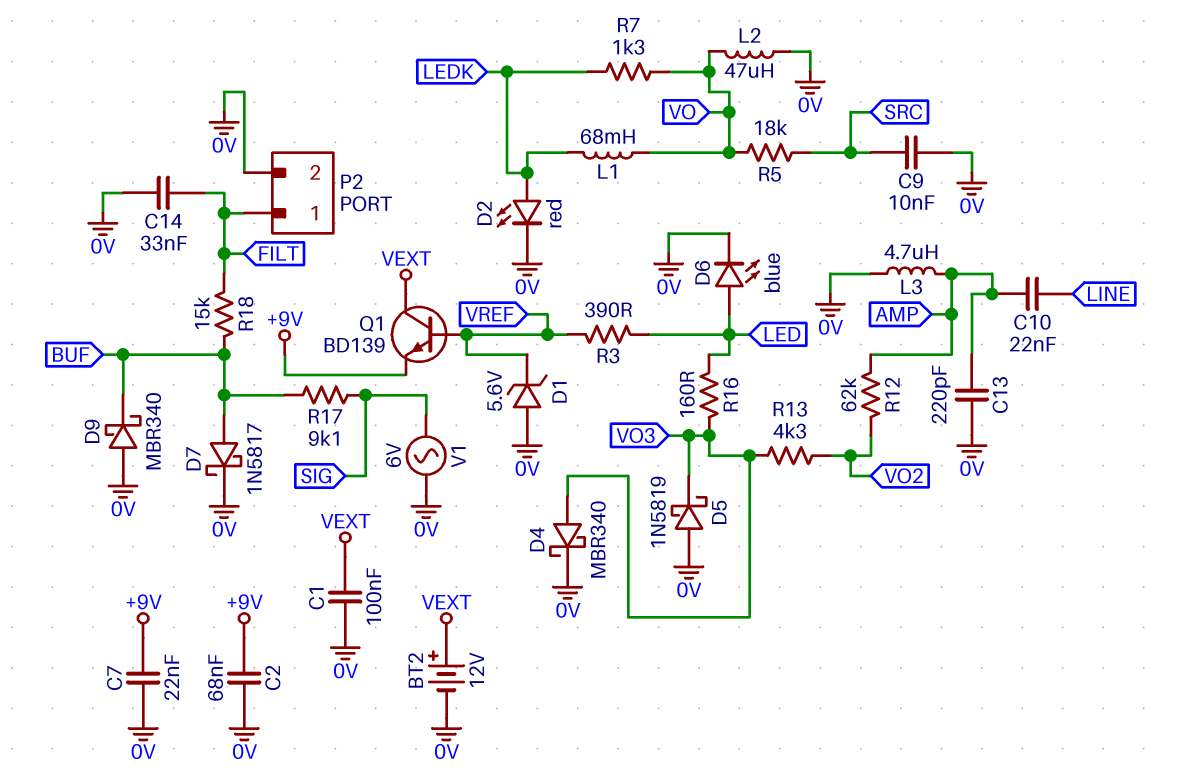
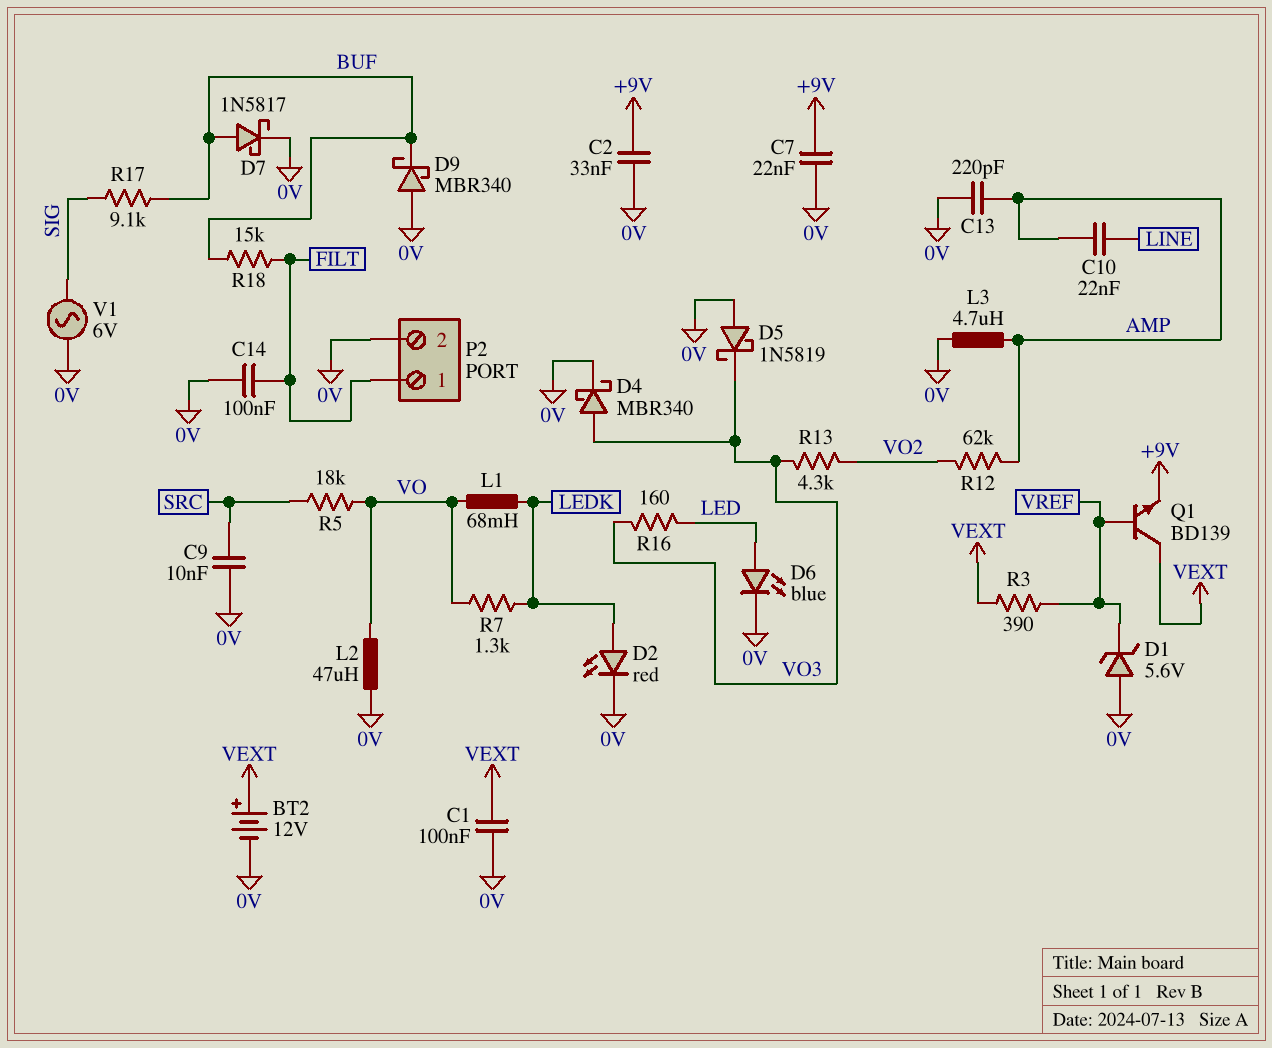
C2: 68nF (+9V, 0V) -> 33nF (+9V, 0V)
C14: 33nF (0V, FILT) -> 100nF (0V, FILT)
R3: 390 (LED, VREF) -> 390 (VEXT, VREF)

